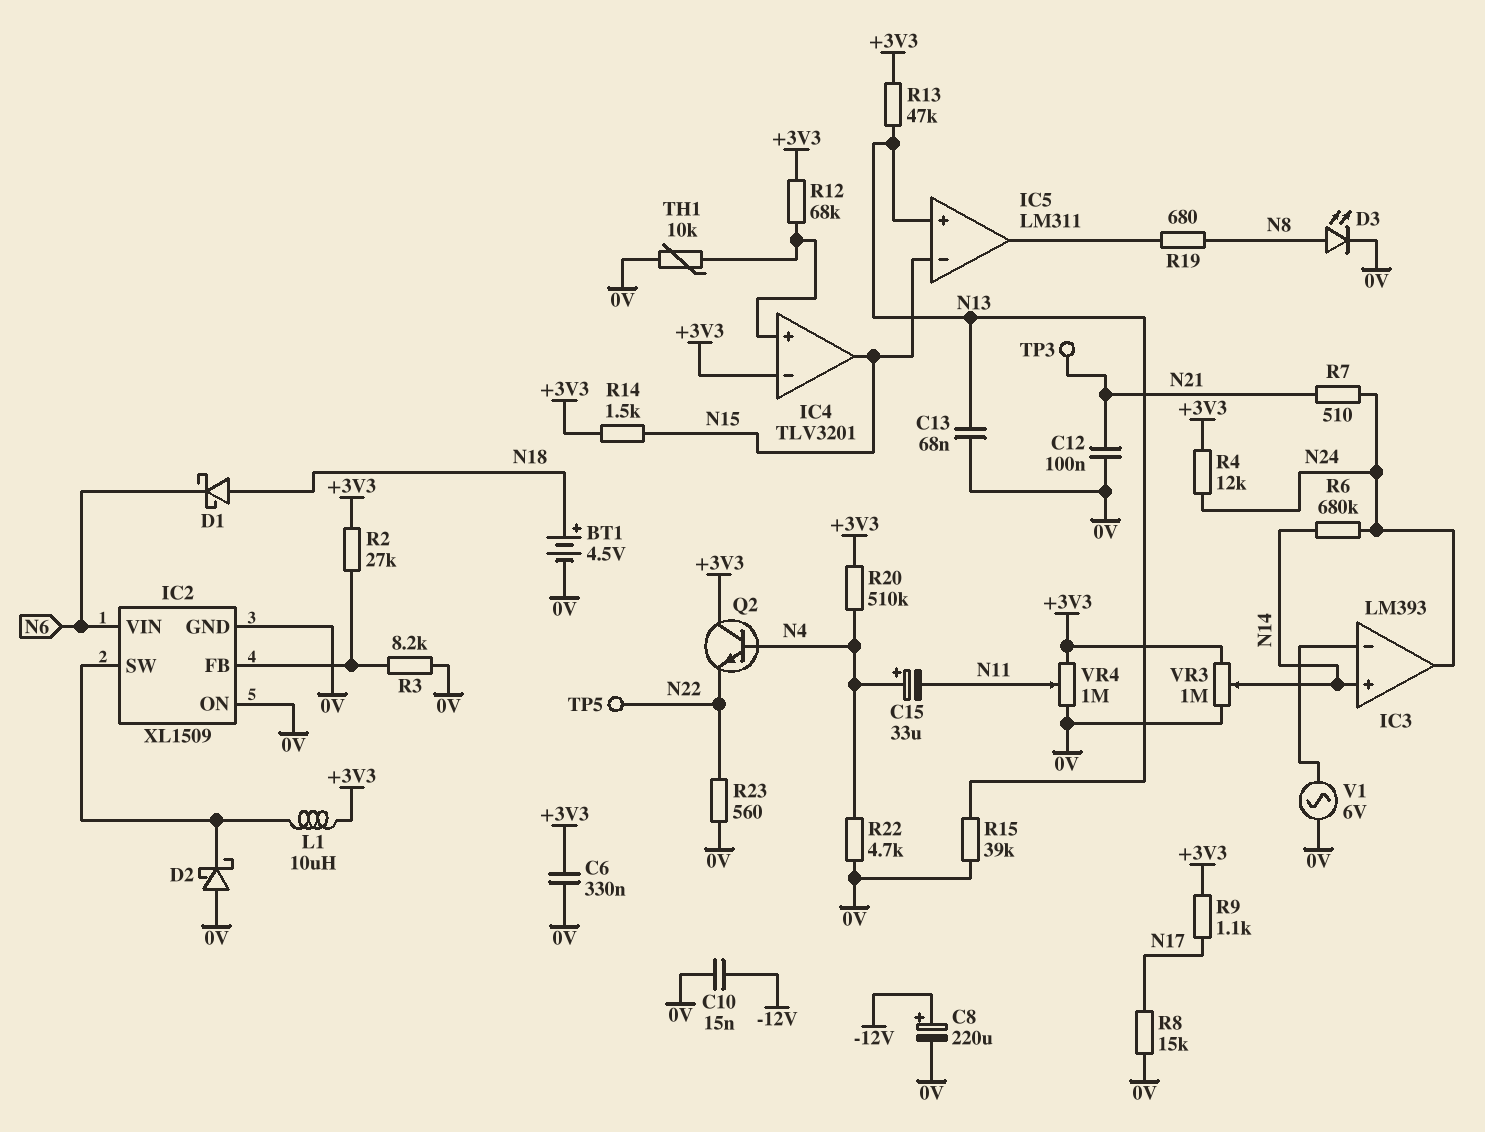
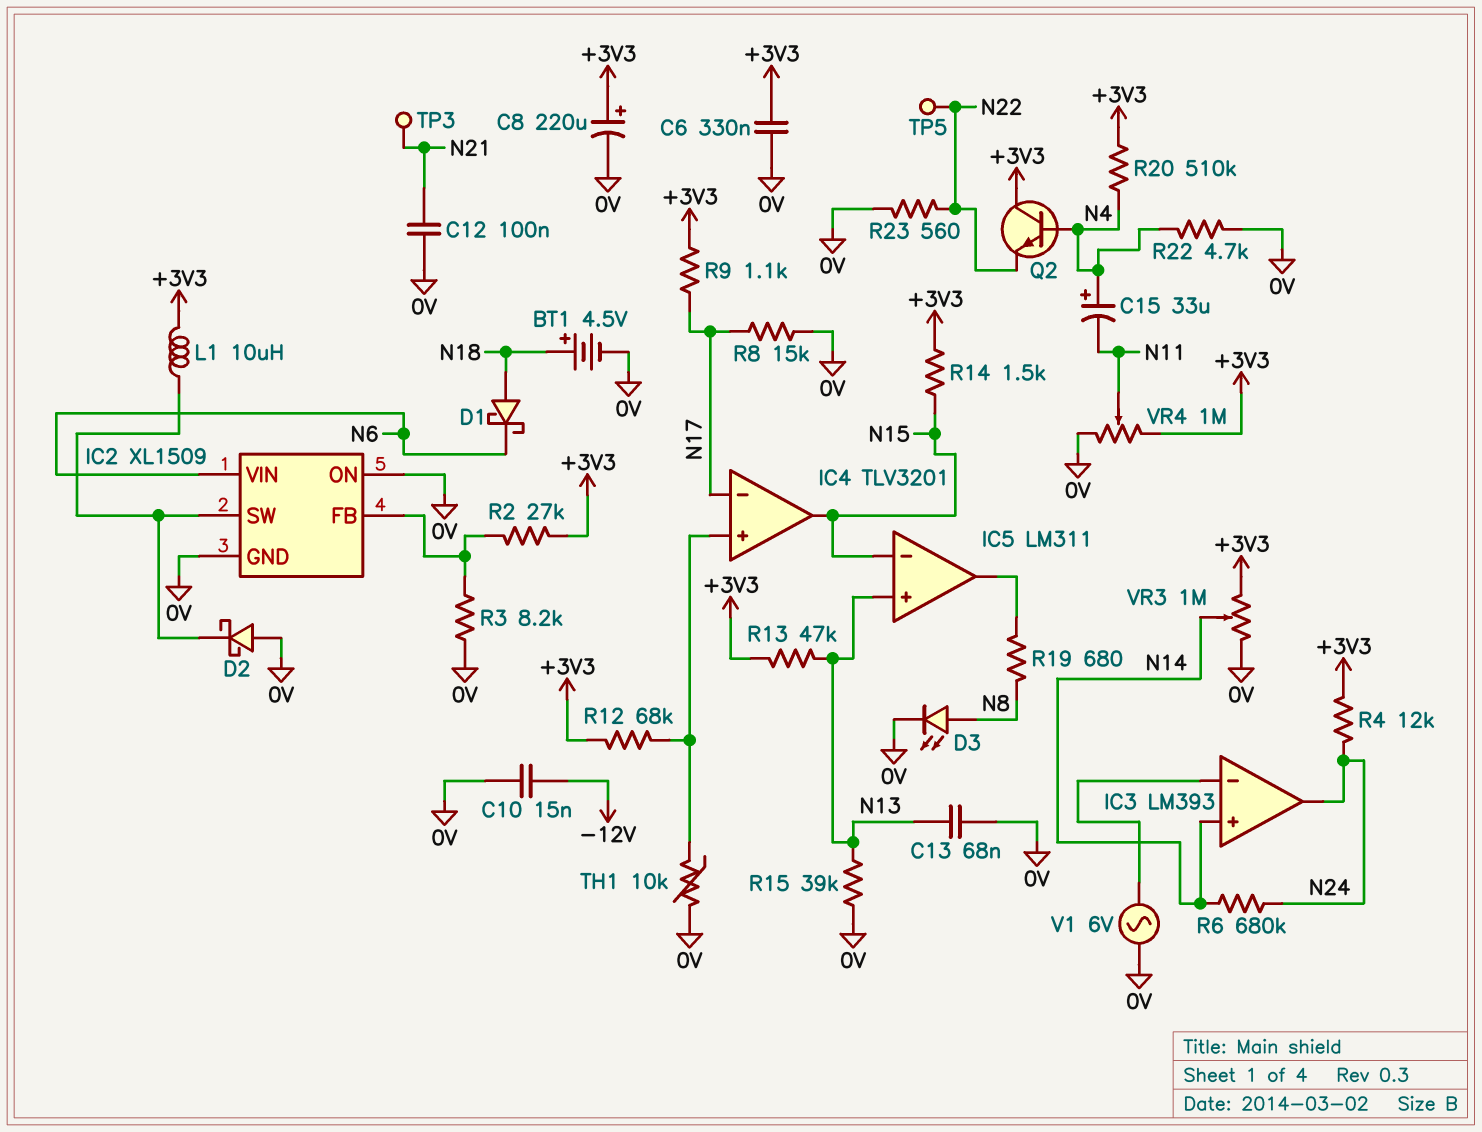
C8: 220uF (plus -12V, minus 0V) -> 220uF (plus +3V3, minus 0V)
IC4 pin in-: +3V3 -> N17
R7: 510 (N21, N24) -> none

